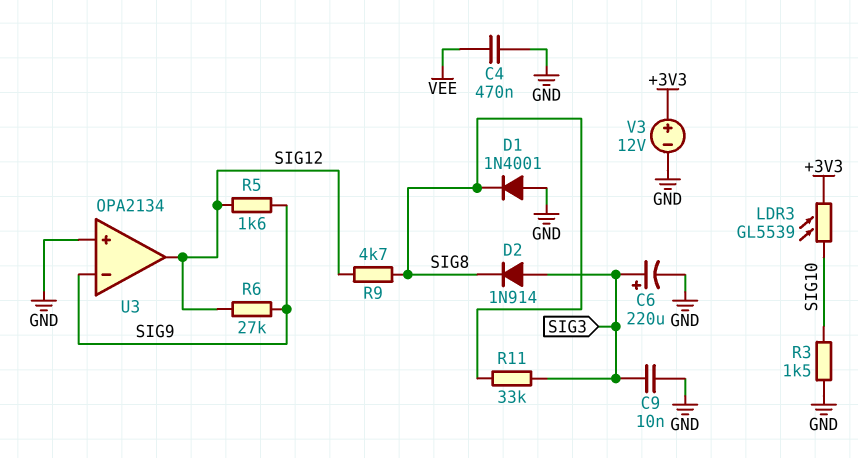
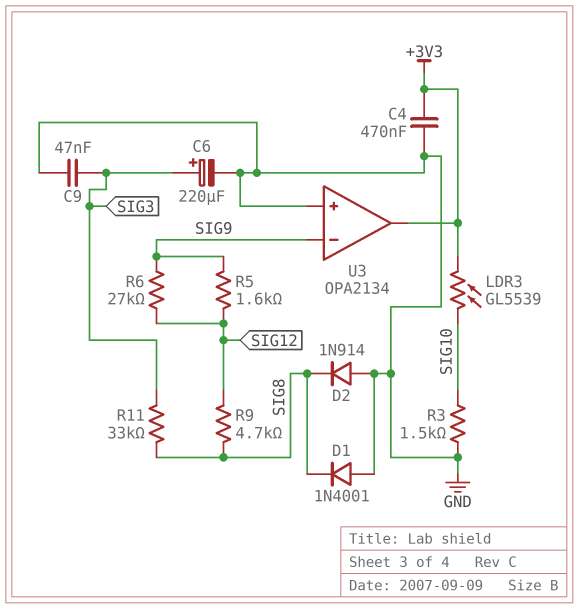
C4: 470nF (GND, VEE) -> 470nF (+3V3, GND)
C9: 10nF (GND, SIG3) -> 47nF (GND, SIG3)
D2: diode 1N914 (A SIG3, K SIG8) -> diode 1N914 (A GND, K SIG8)
U3 pin out: SIG12 -> +3V3
V3: 12V (plus +3V3, minus GND) -> none

